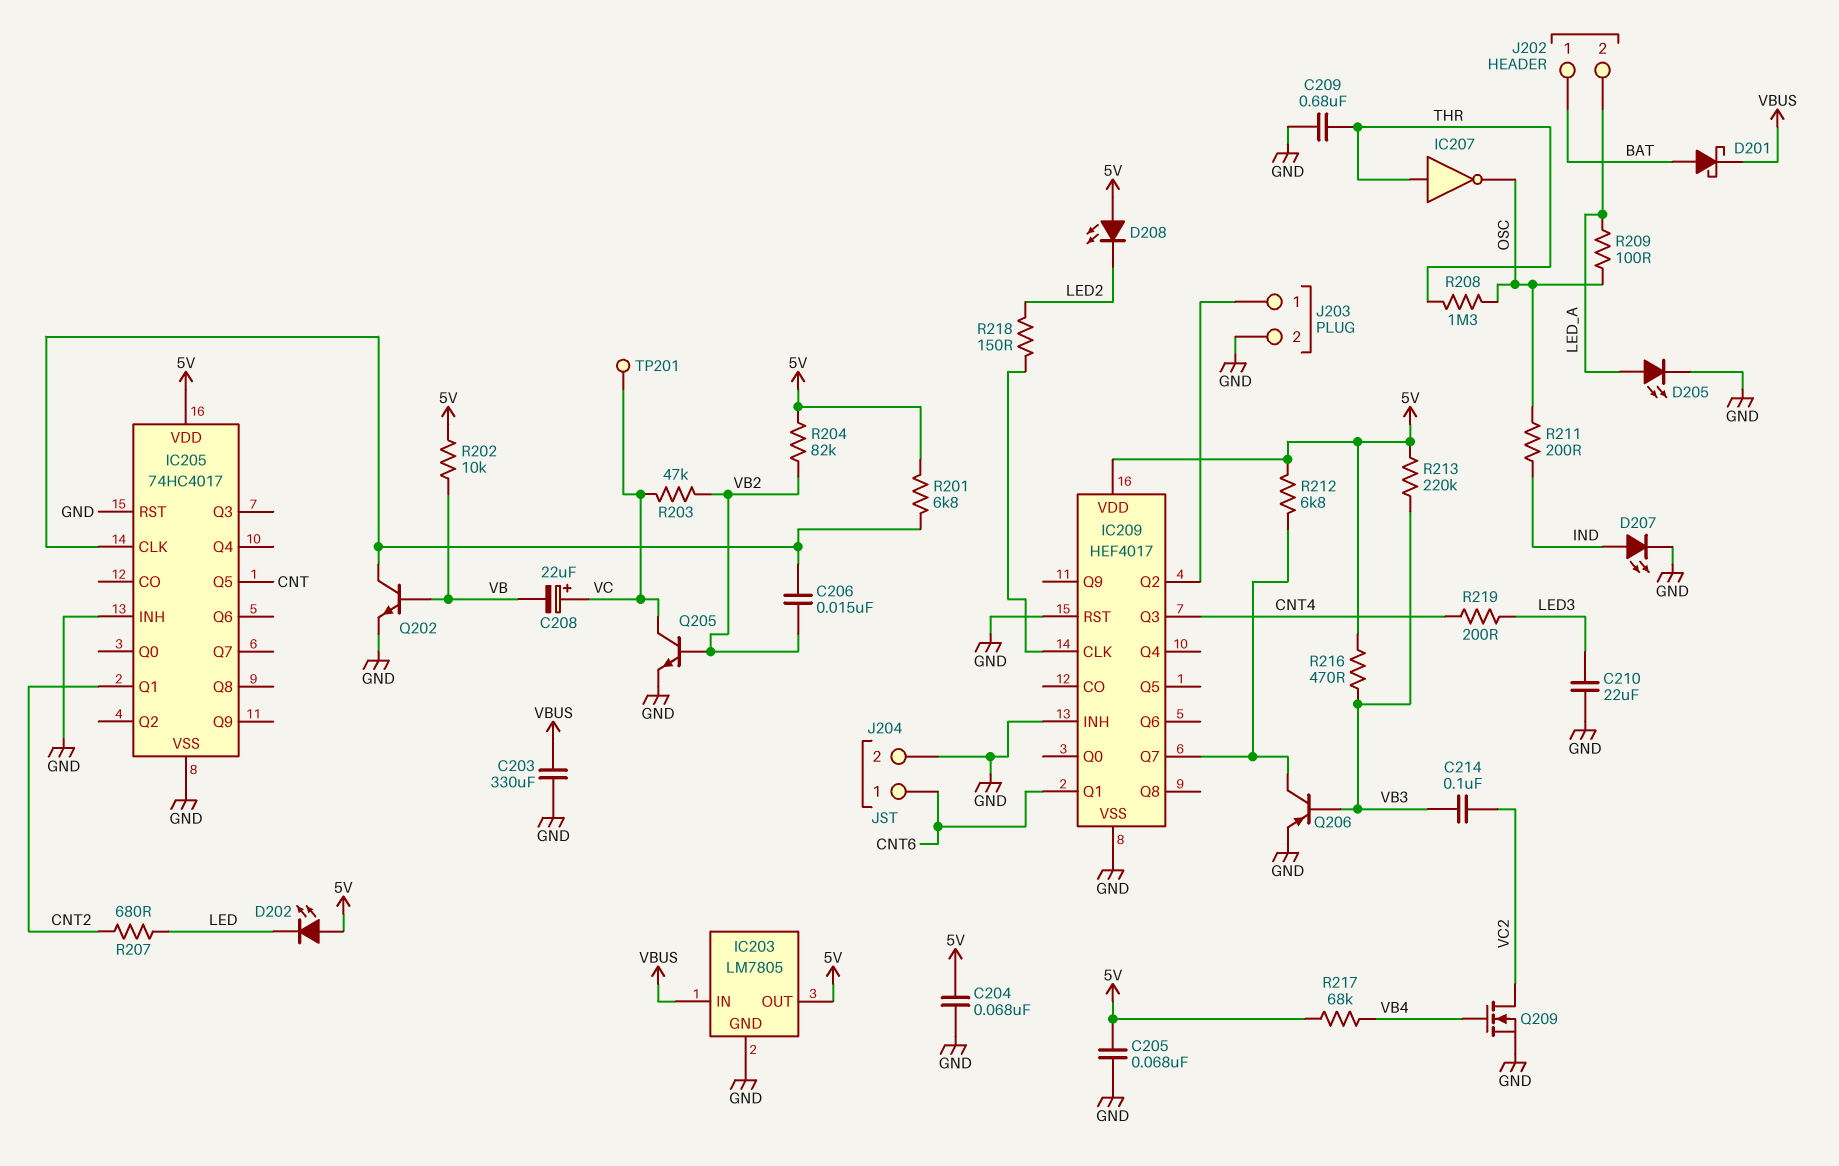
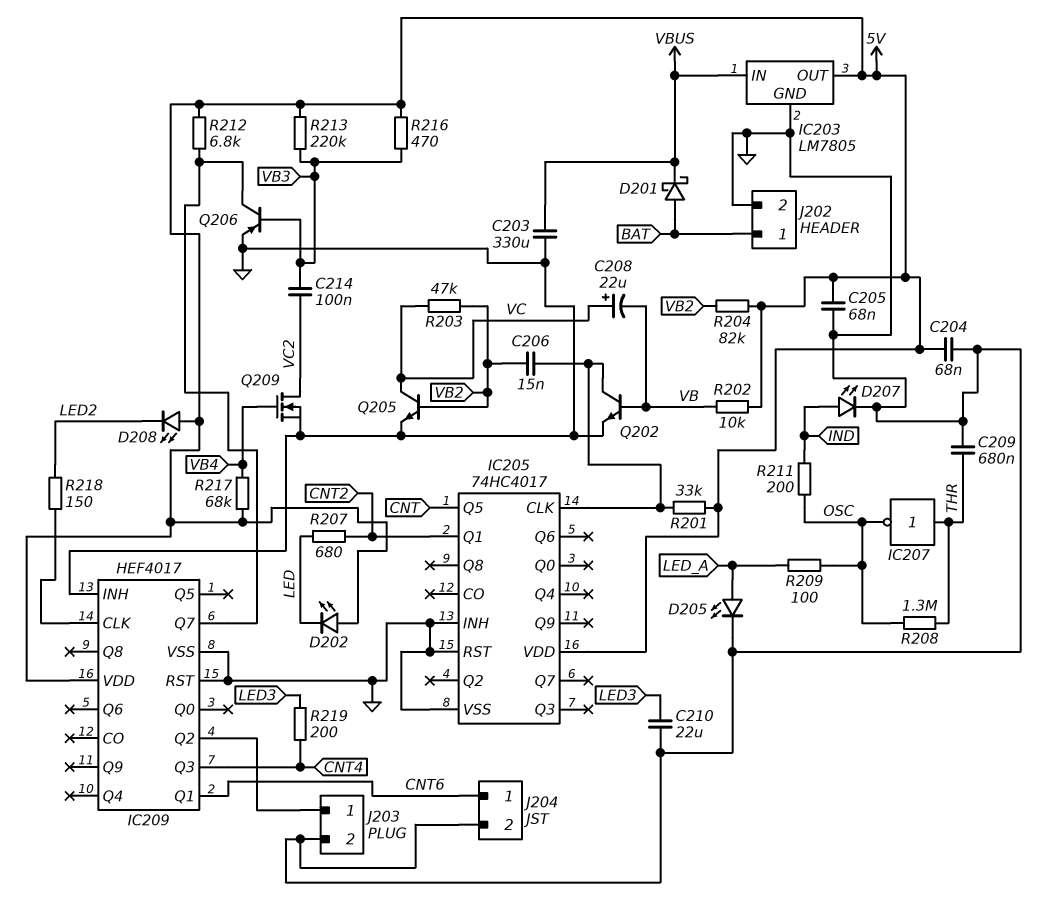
J202 pin 2: LED_A -> GND
R201: 6.8k (5V, IC205/CLK) -> 33k (5V, IC205/CLK)
TP201: test point (VC) -> none

